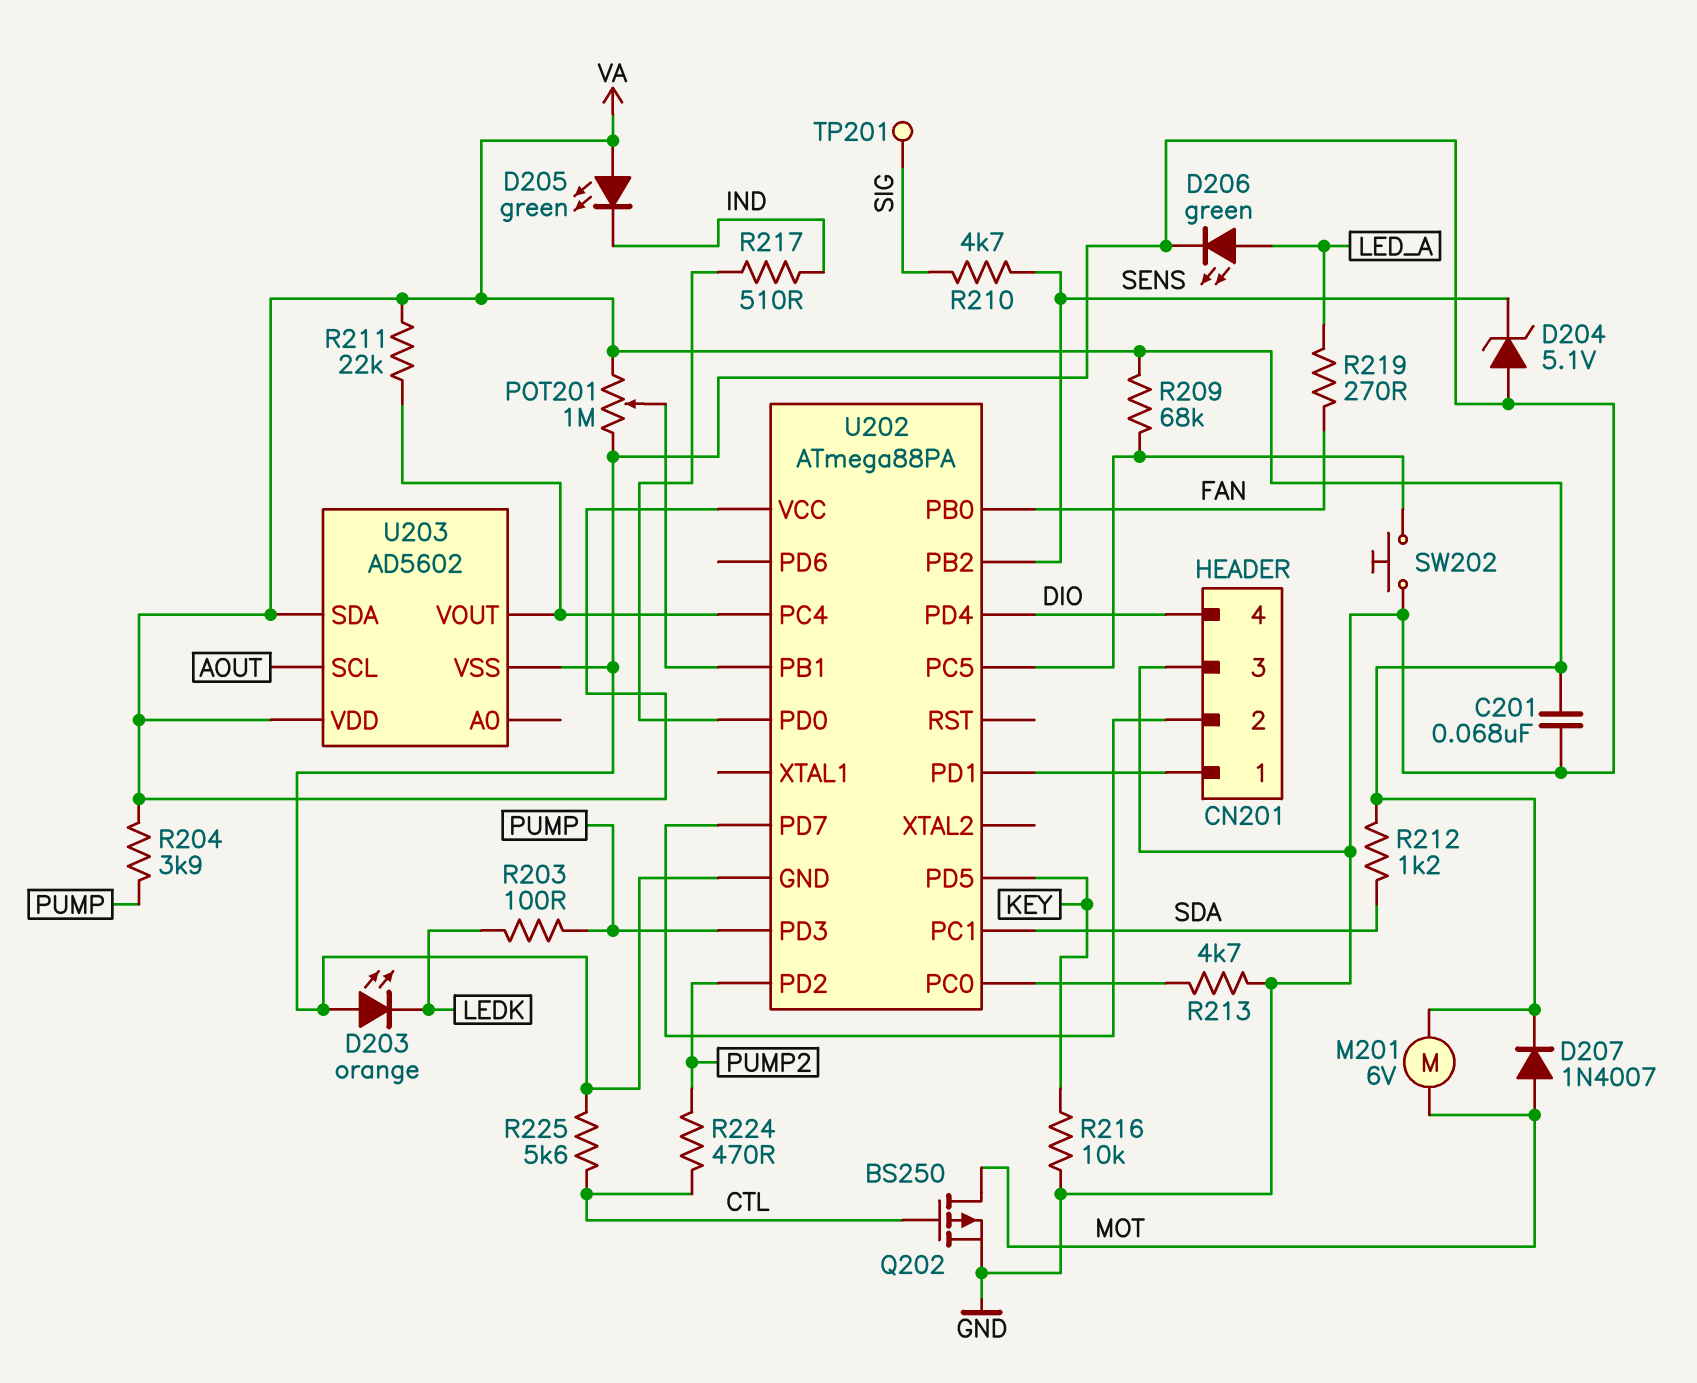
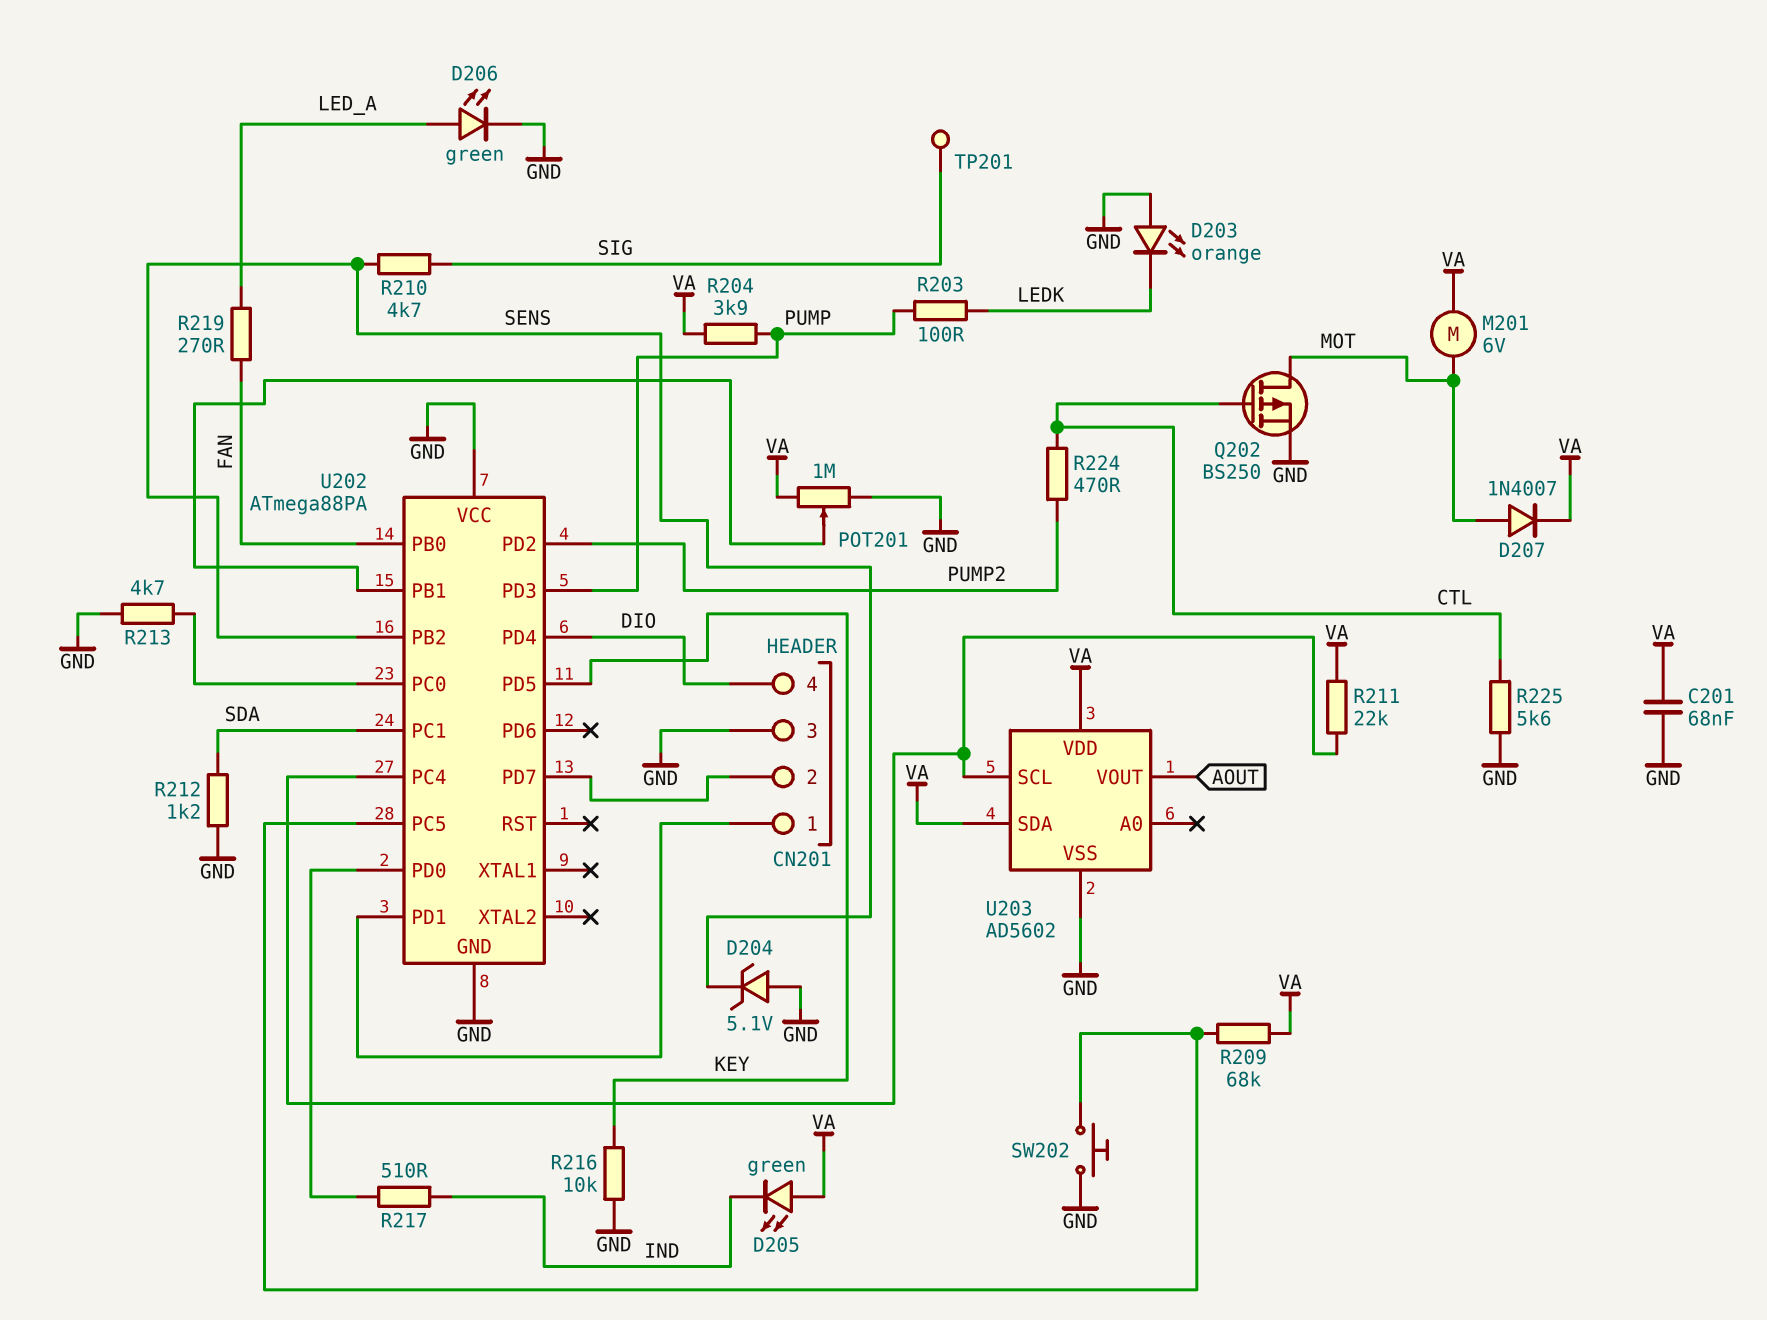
R212: 1.2k (SDA, VA) -> 1.2k (GND, SDA)
U202 pin VCC: VA -> GND
U203 pin SCL: AOUT -> U202/PC4
U203 pin VOUT: U202/PC4 -> AOUT

